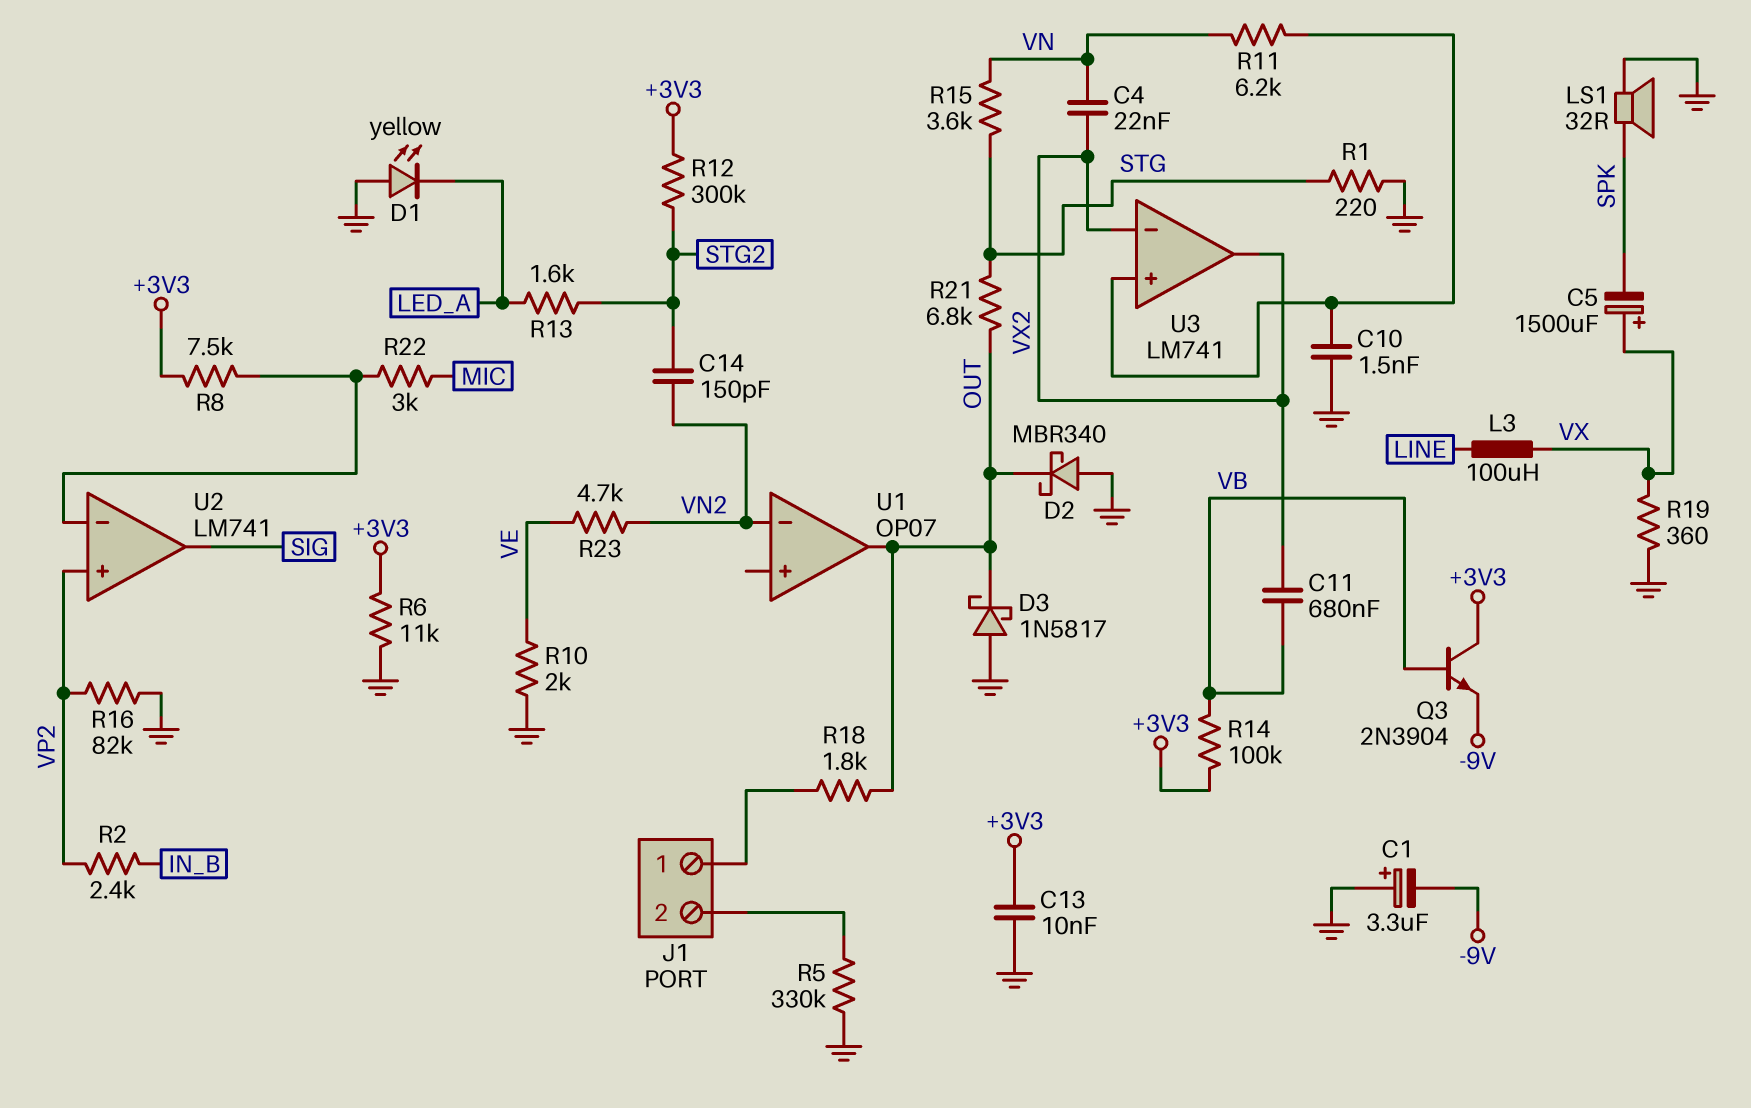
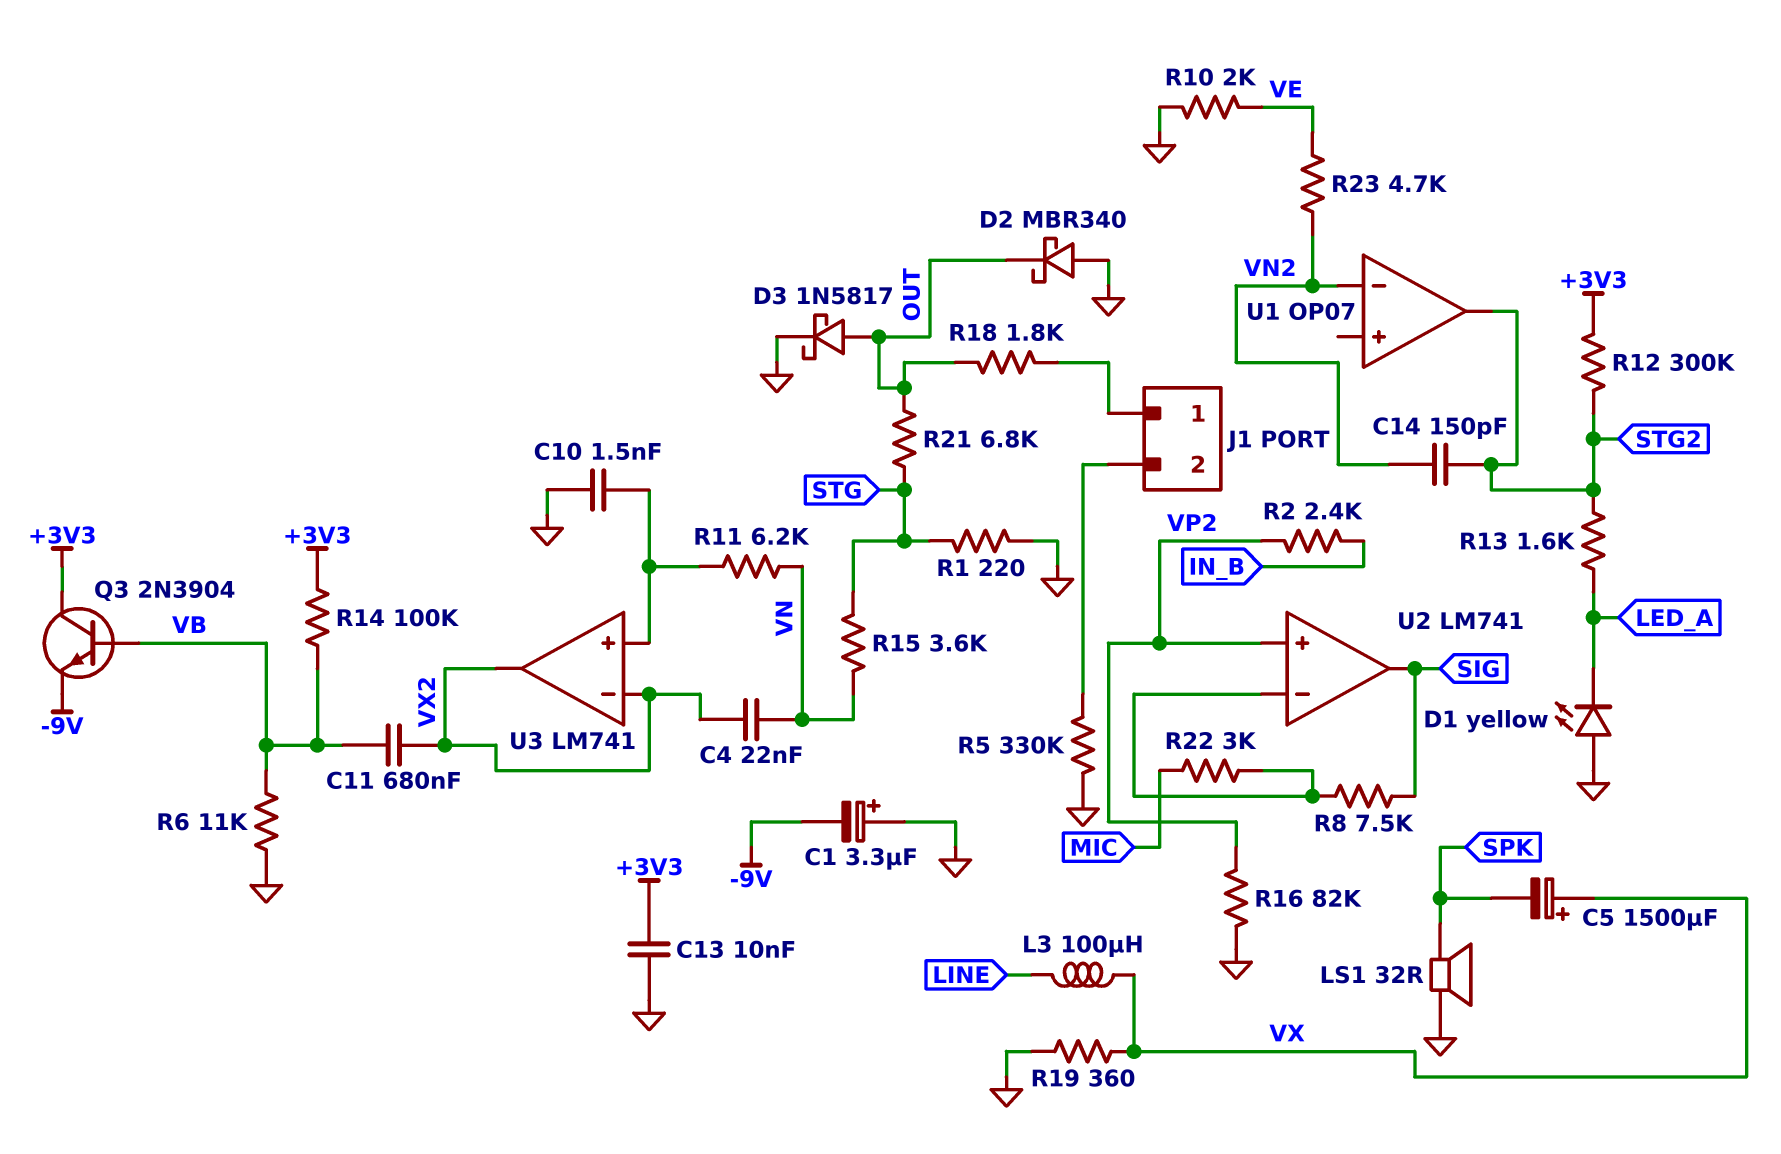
D3: schottky 1N5817 (A GND, K OUT) -> schottky 1N5817 (A OUT, K GND)
R6: 11k (+3V3, GND) -> 11k (GND, VB)
R8: 7.5k (+3V3, U2/in-) -> 7.5k (SIG, U2/in-)
U1 pin out: OUT -> STG2

